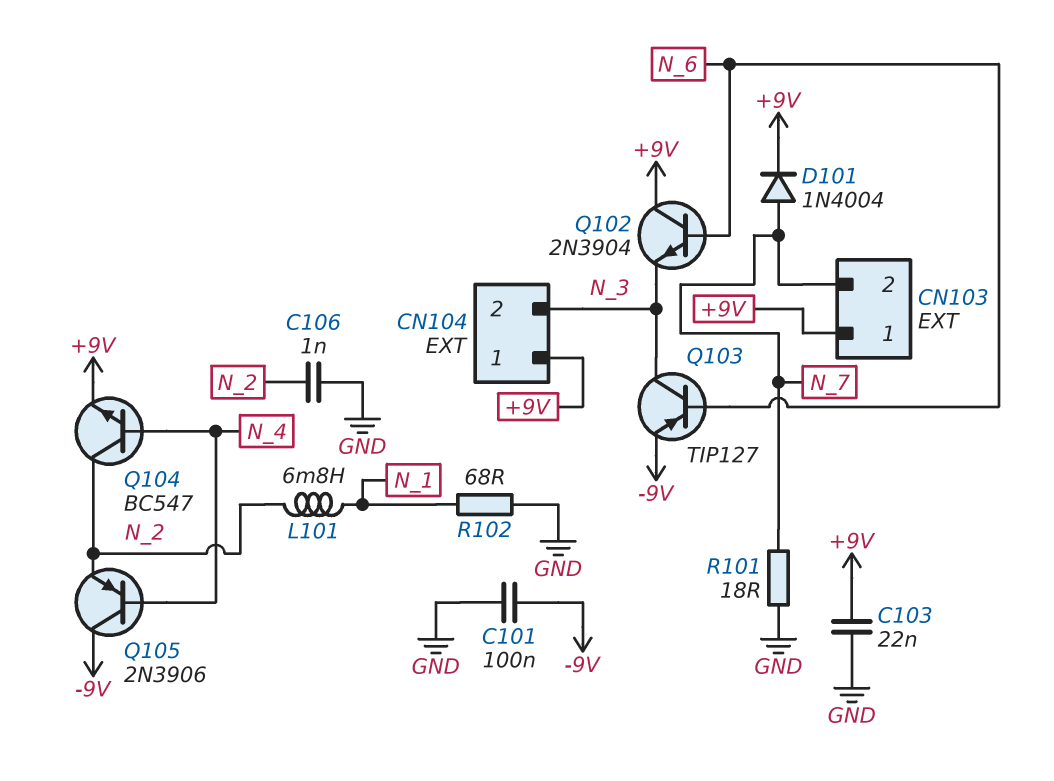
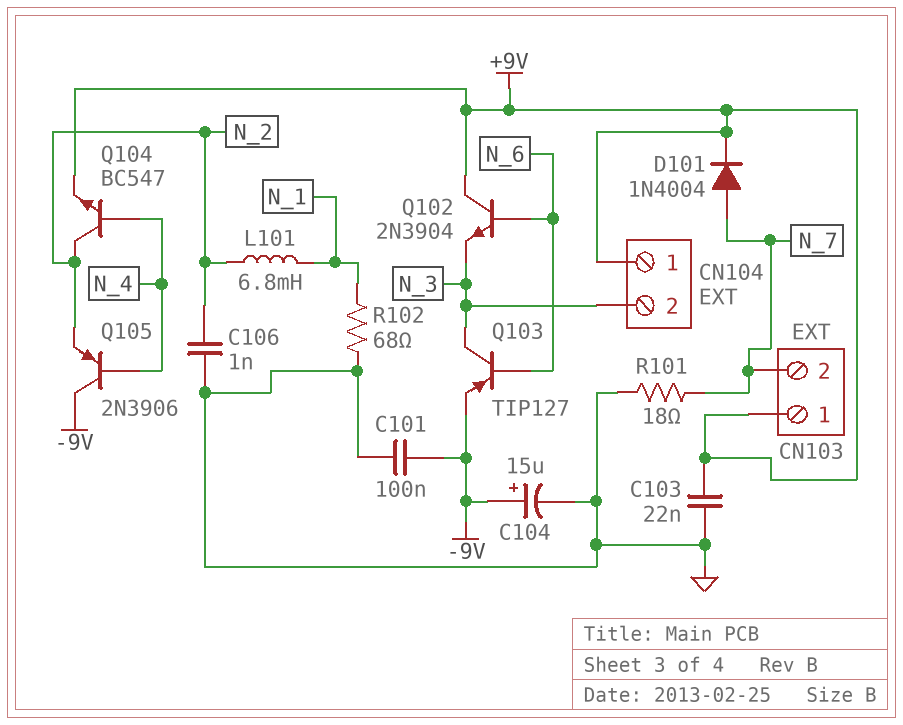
C104: none -> 15uF (plus -9V, minus GND)

